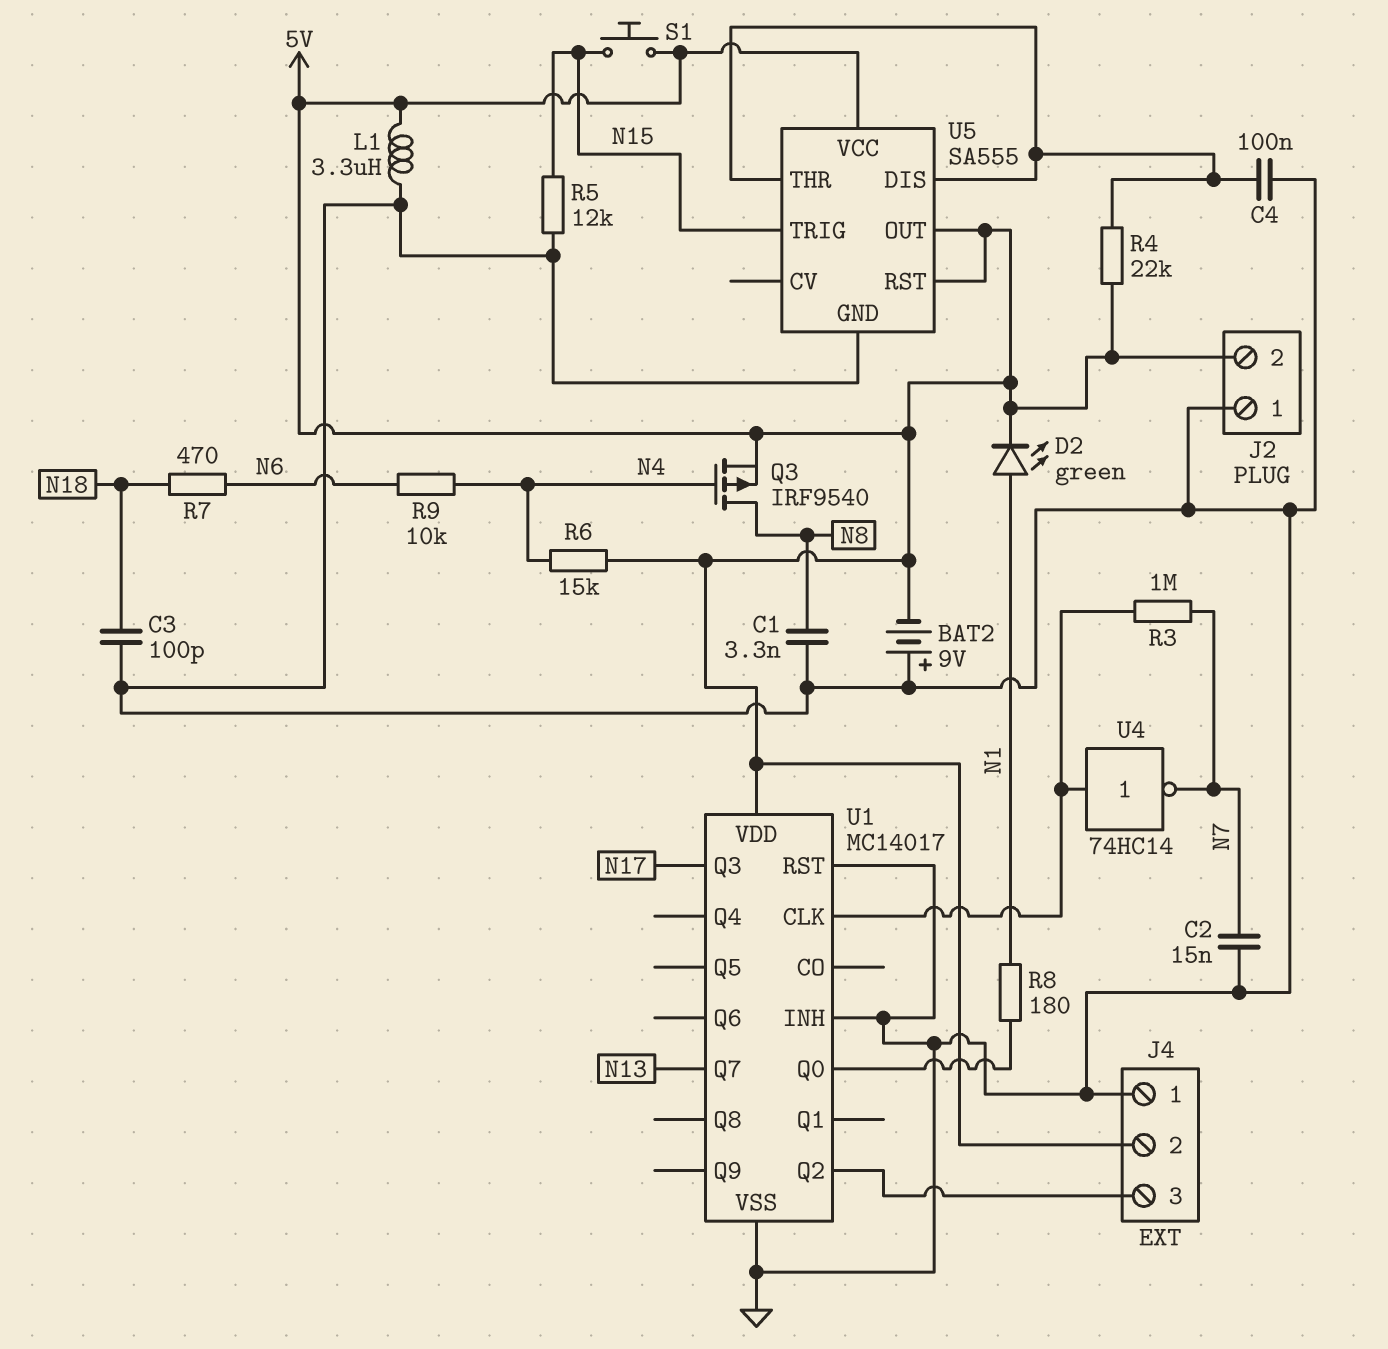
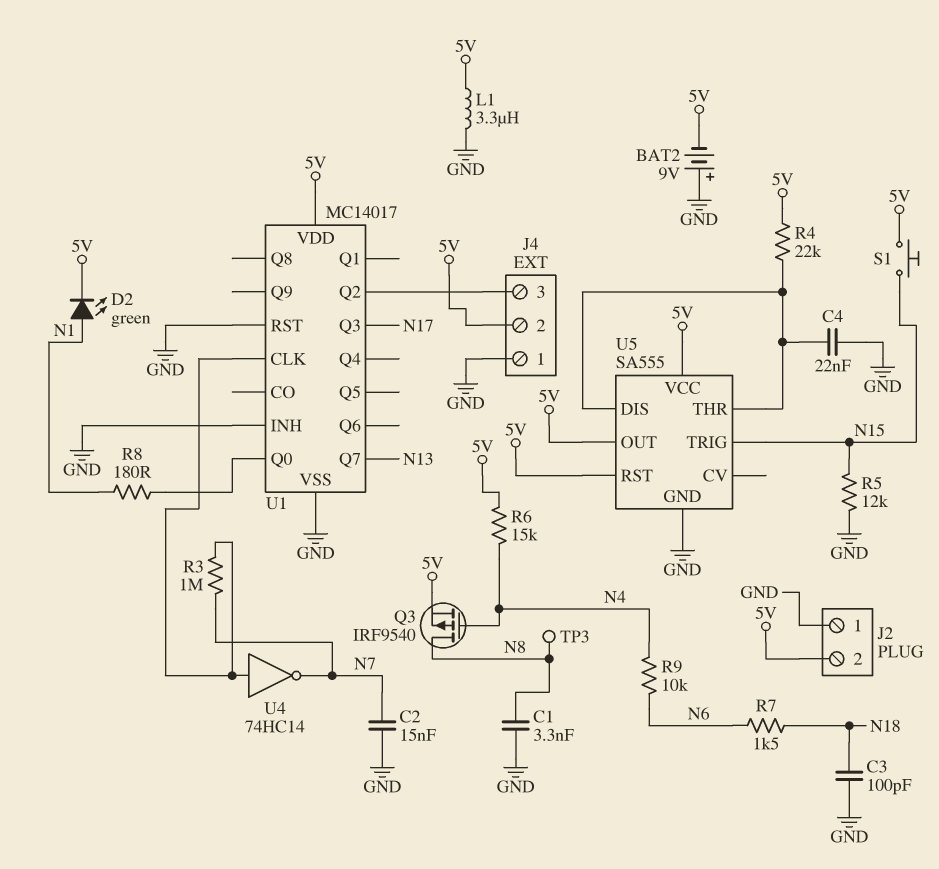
C4: 100nF (GND, U5/DIS) -> 22nF (GND, U5/DIS)
R7: 470 (N6, N18) -> 1.5k (N6, N18)
TP3: none -> test point (N8)

